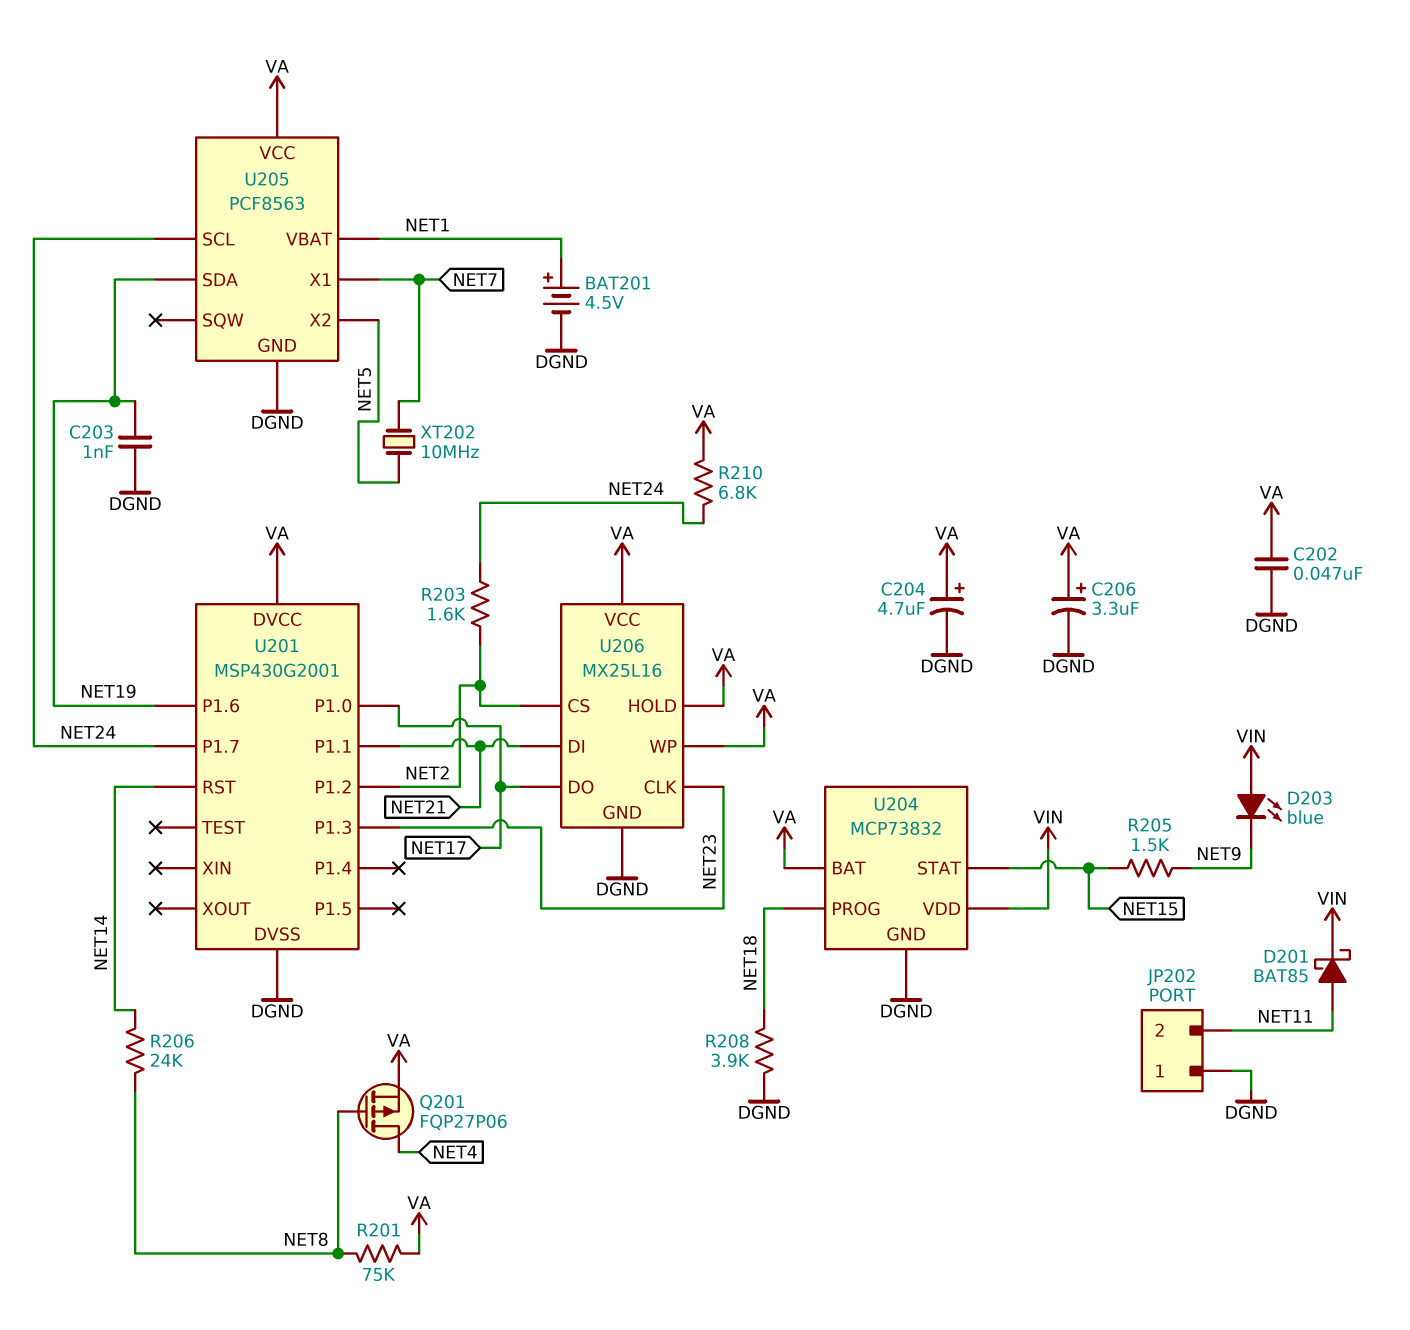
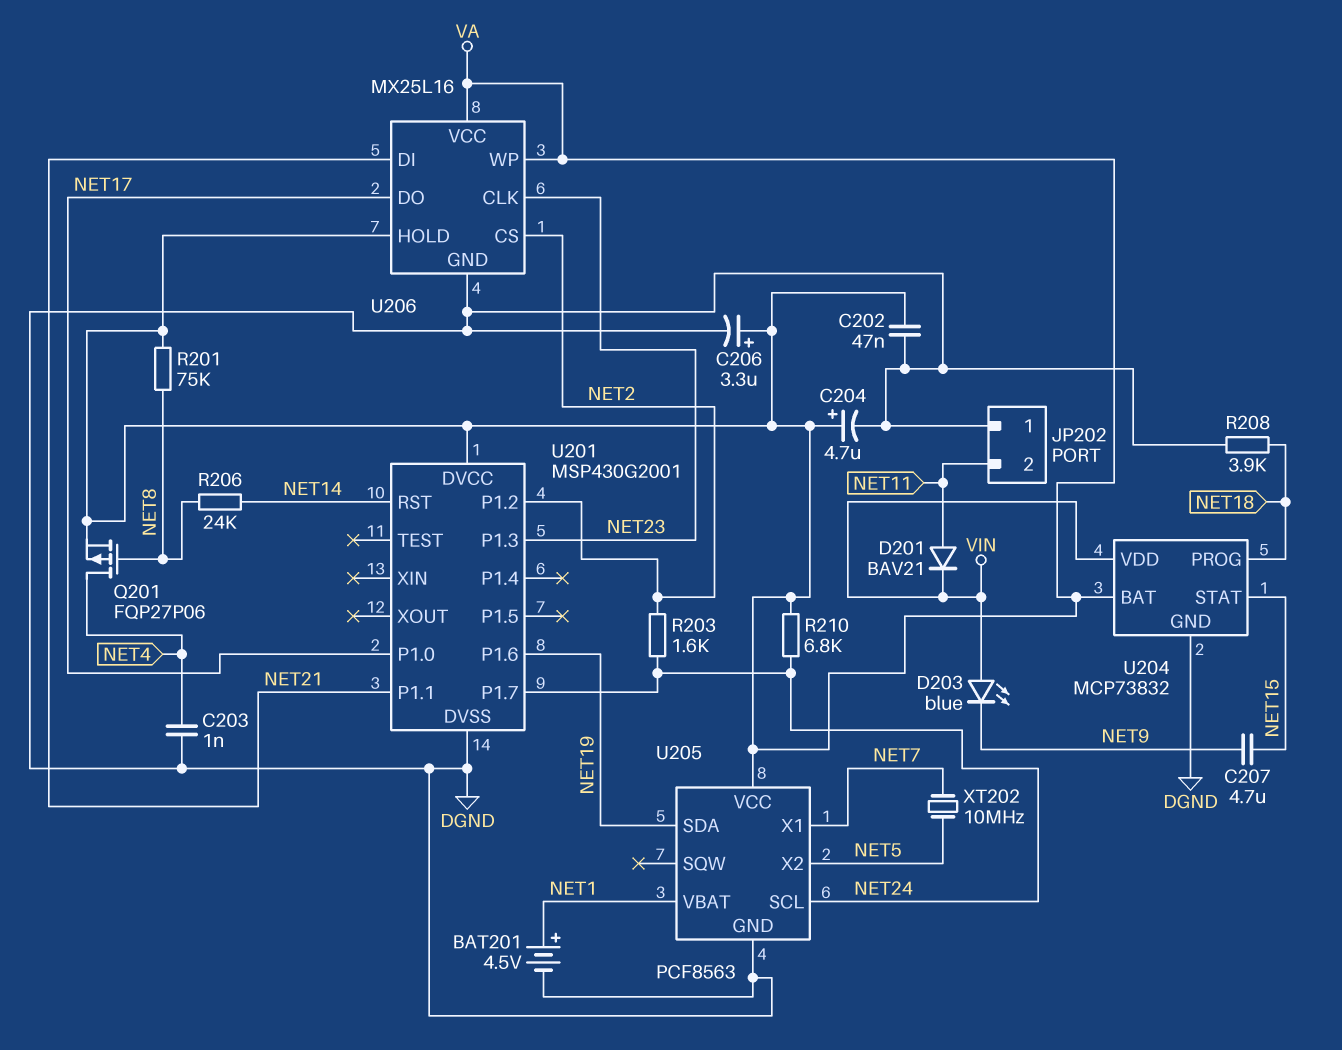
C203: 1nF (DGND, NET19) -> 1nF (DGND, NET4)
C207: none -> 4.7uF (NET9, NET15)
D201: schottky BAT85 (A NET11, K VIN) -> diode BAV21 (A NET11, K VIN)
R205: 1.5k (NET9, NET15) -> none

